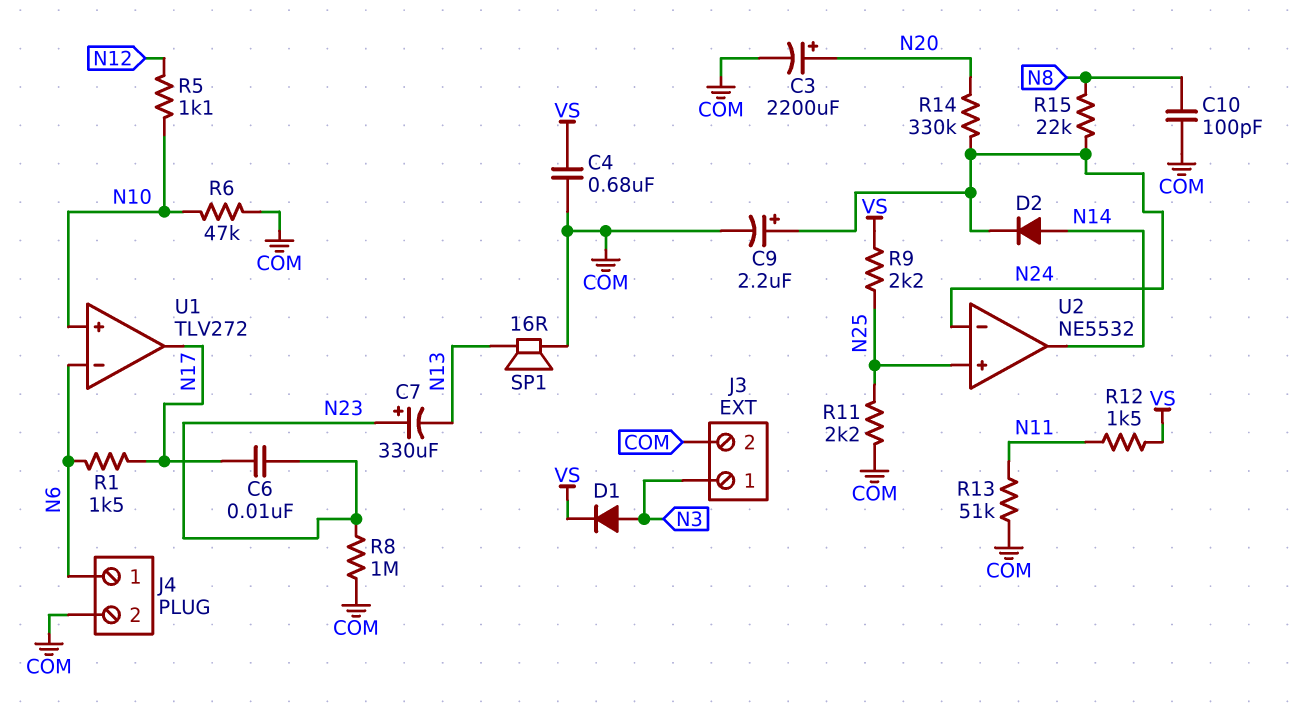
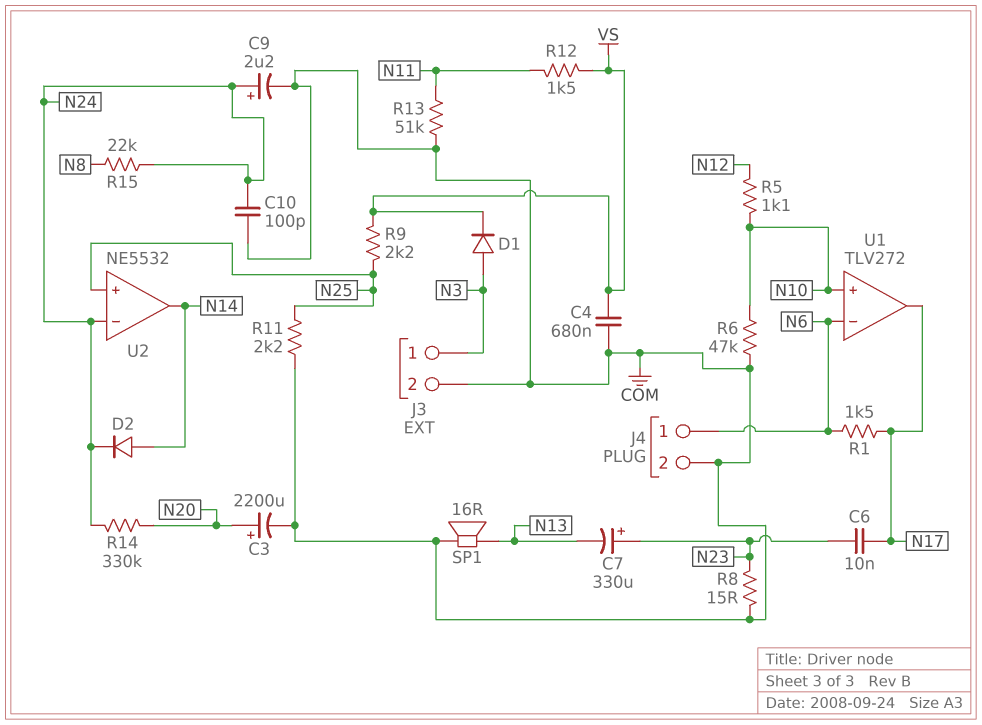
C10: 100pF (COM, N8) -> 100pF (COM, N24)
R8: 1M (COM, N23) -> 15 (COM, N23)

